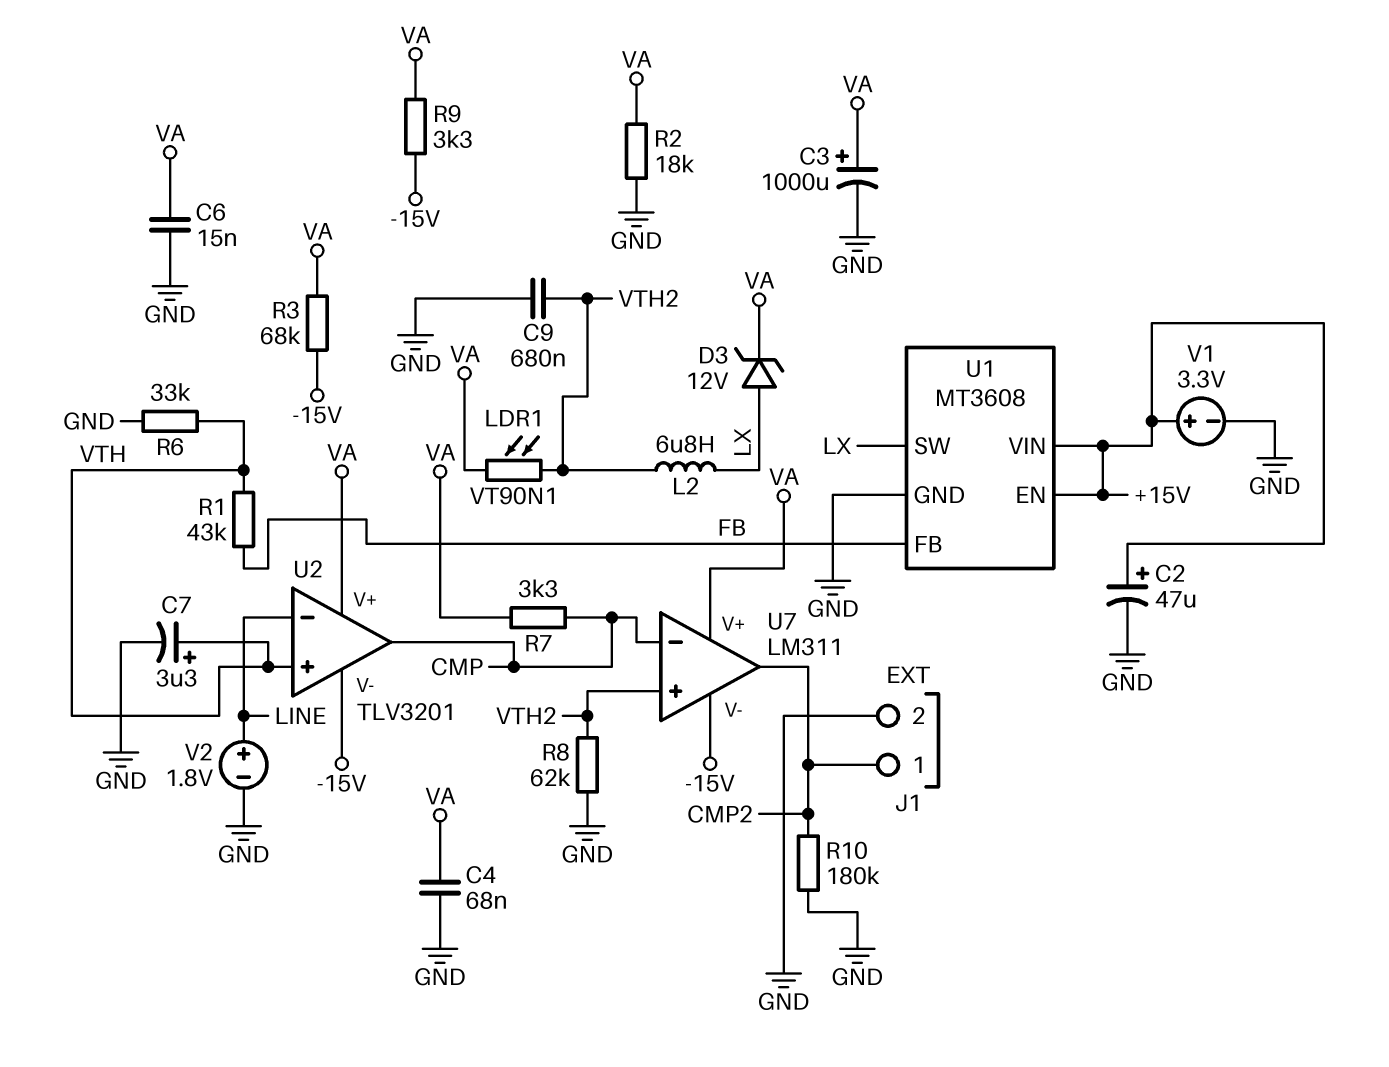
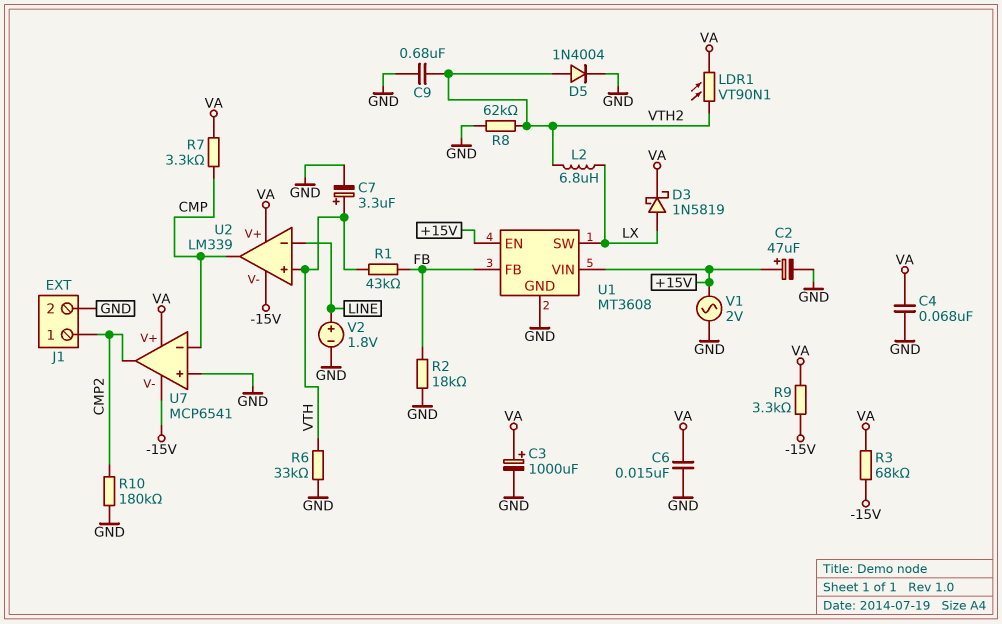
D3: zener 12V (A LX, K VA) -> schottky 1N5819 (A LX, K VA)
D5: none -> diode 1N4004 (A VTH2, K GND)
R2: 18k (GND, VA) -> 18k (FB, GND)
U2: TLV3201 -> LM339
U7: LM311 -> MCP6541
U7 pin in+: VTH2 -> GND
V1: 3.3V (plus +15V, minus GND) -> AC 2V (+15V, GND)

